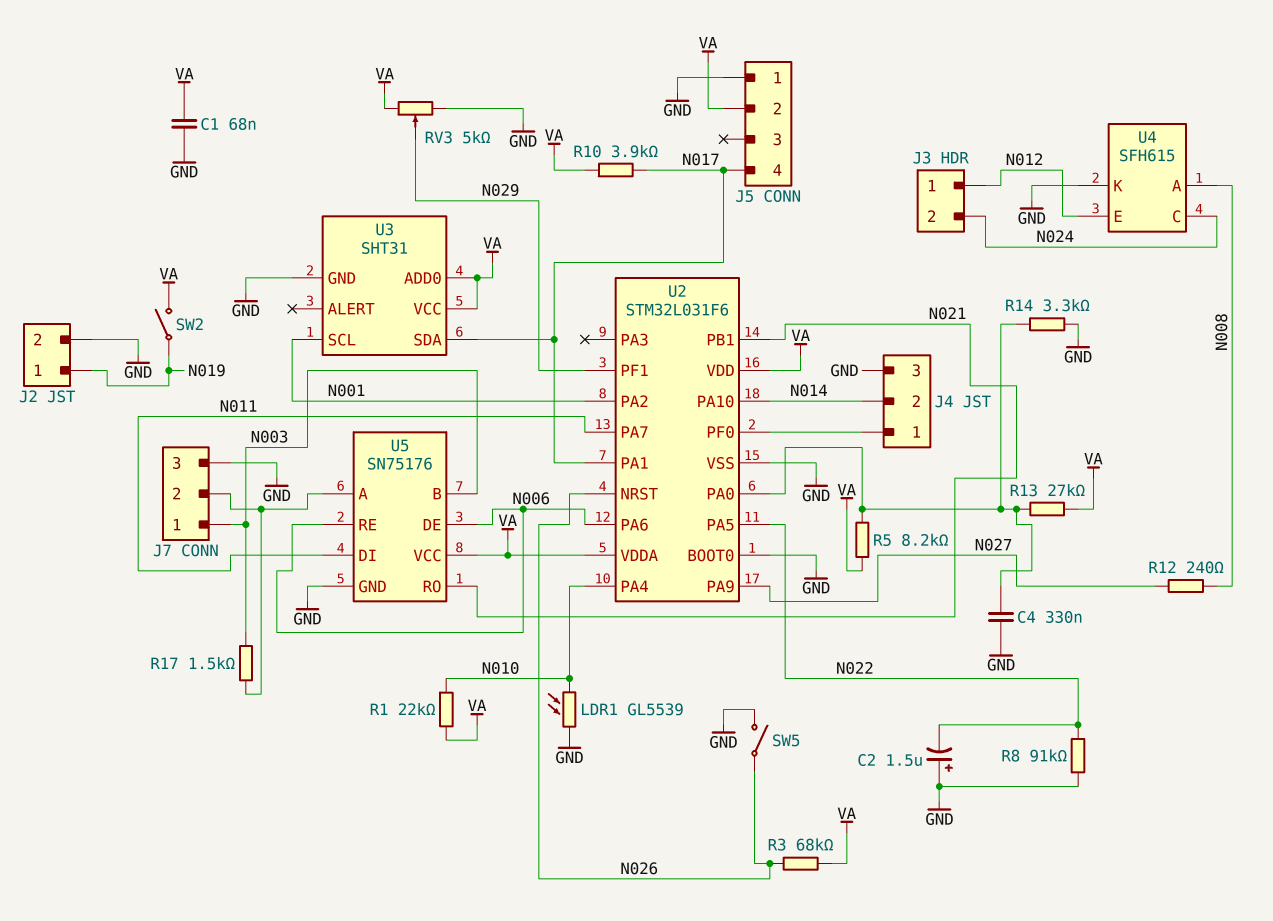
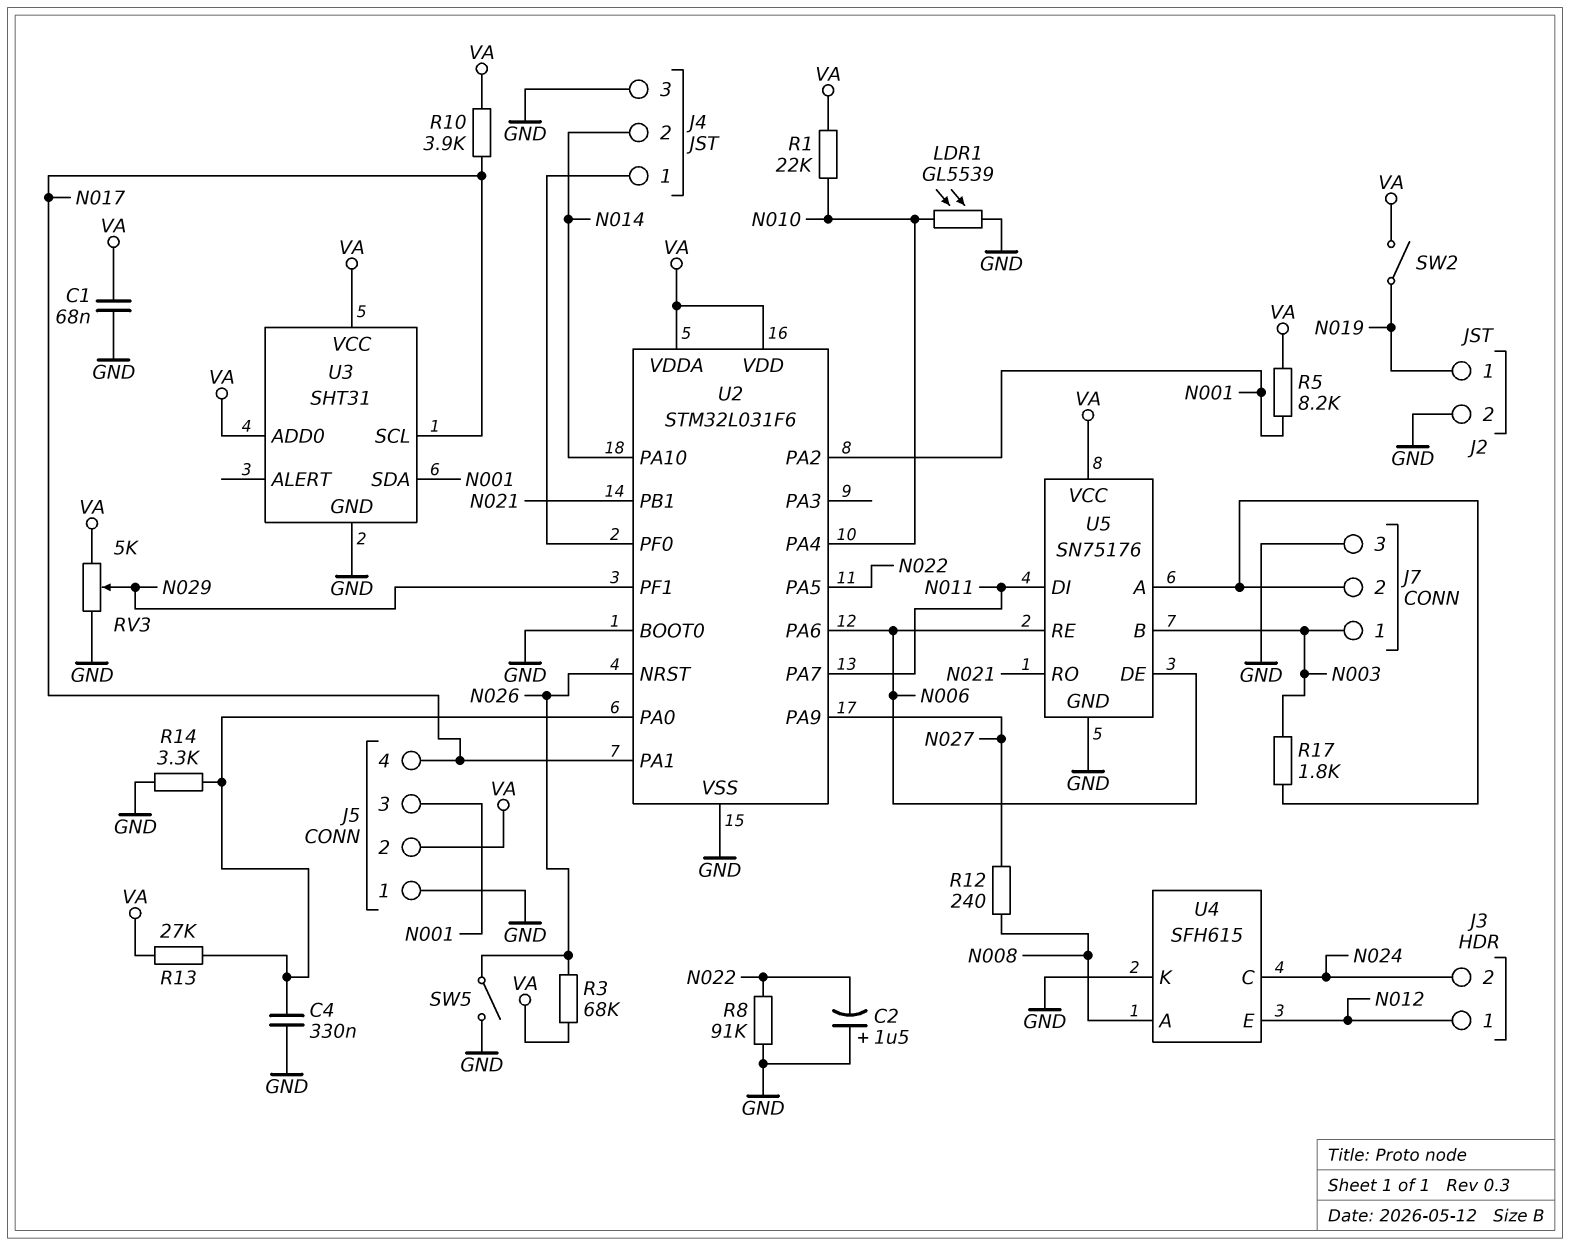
J5 pin 3: none -> N001
R5: 8.2k (U2/PA0, VA) -> 8.2k (N001, VA)
R17: 1.5k (J7/2, N003) -> 1.8k (J7/2, N003)
U3 pin SCL: N001 -> N017
U3 pin SDA: N017 -> N001

